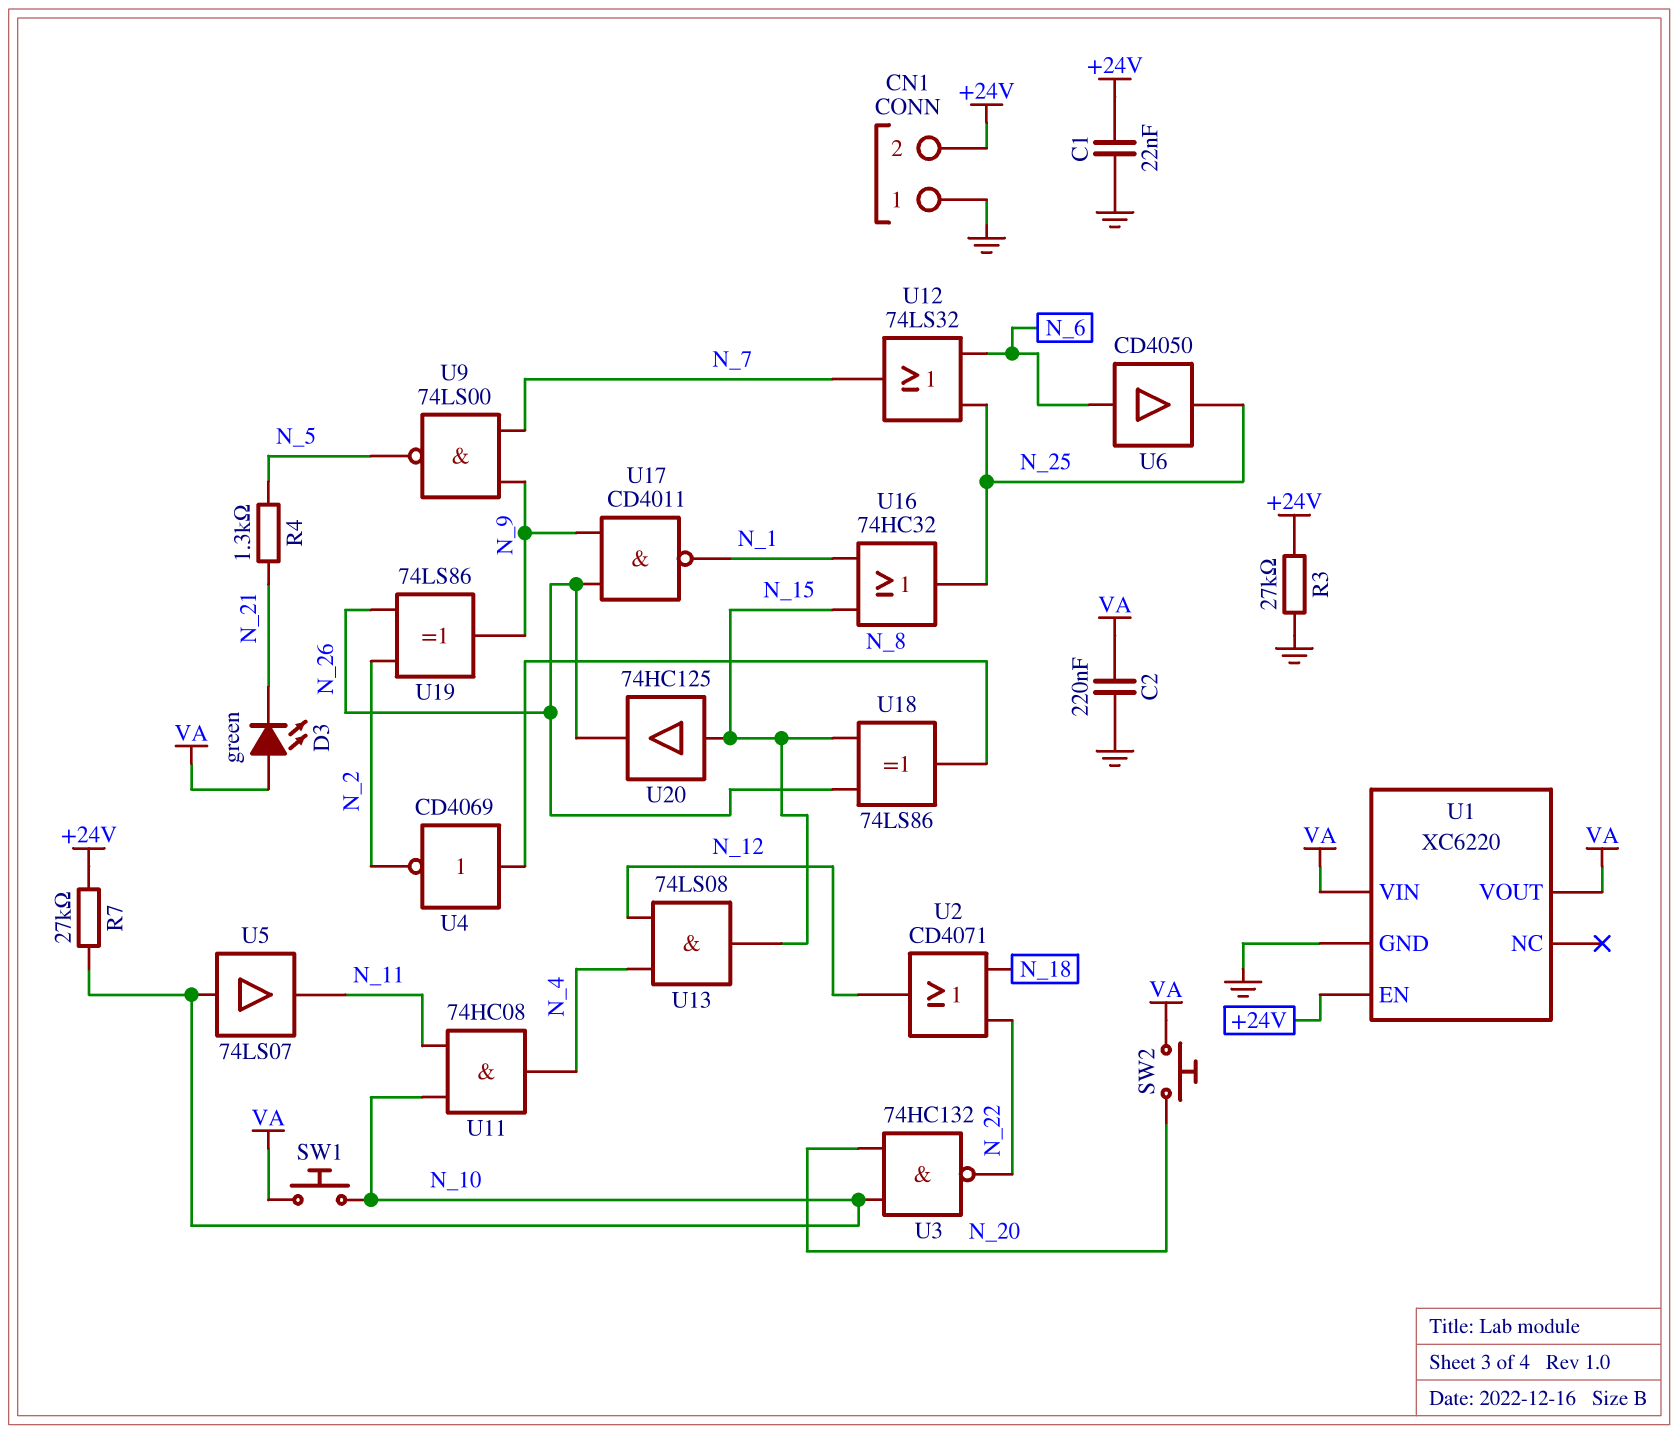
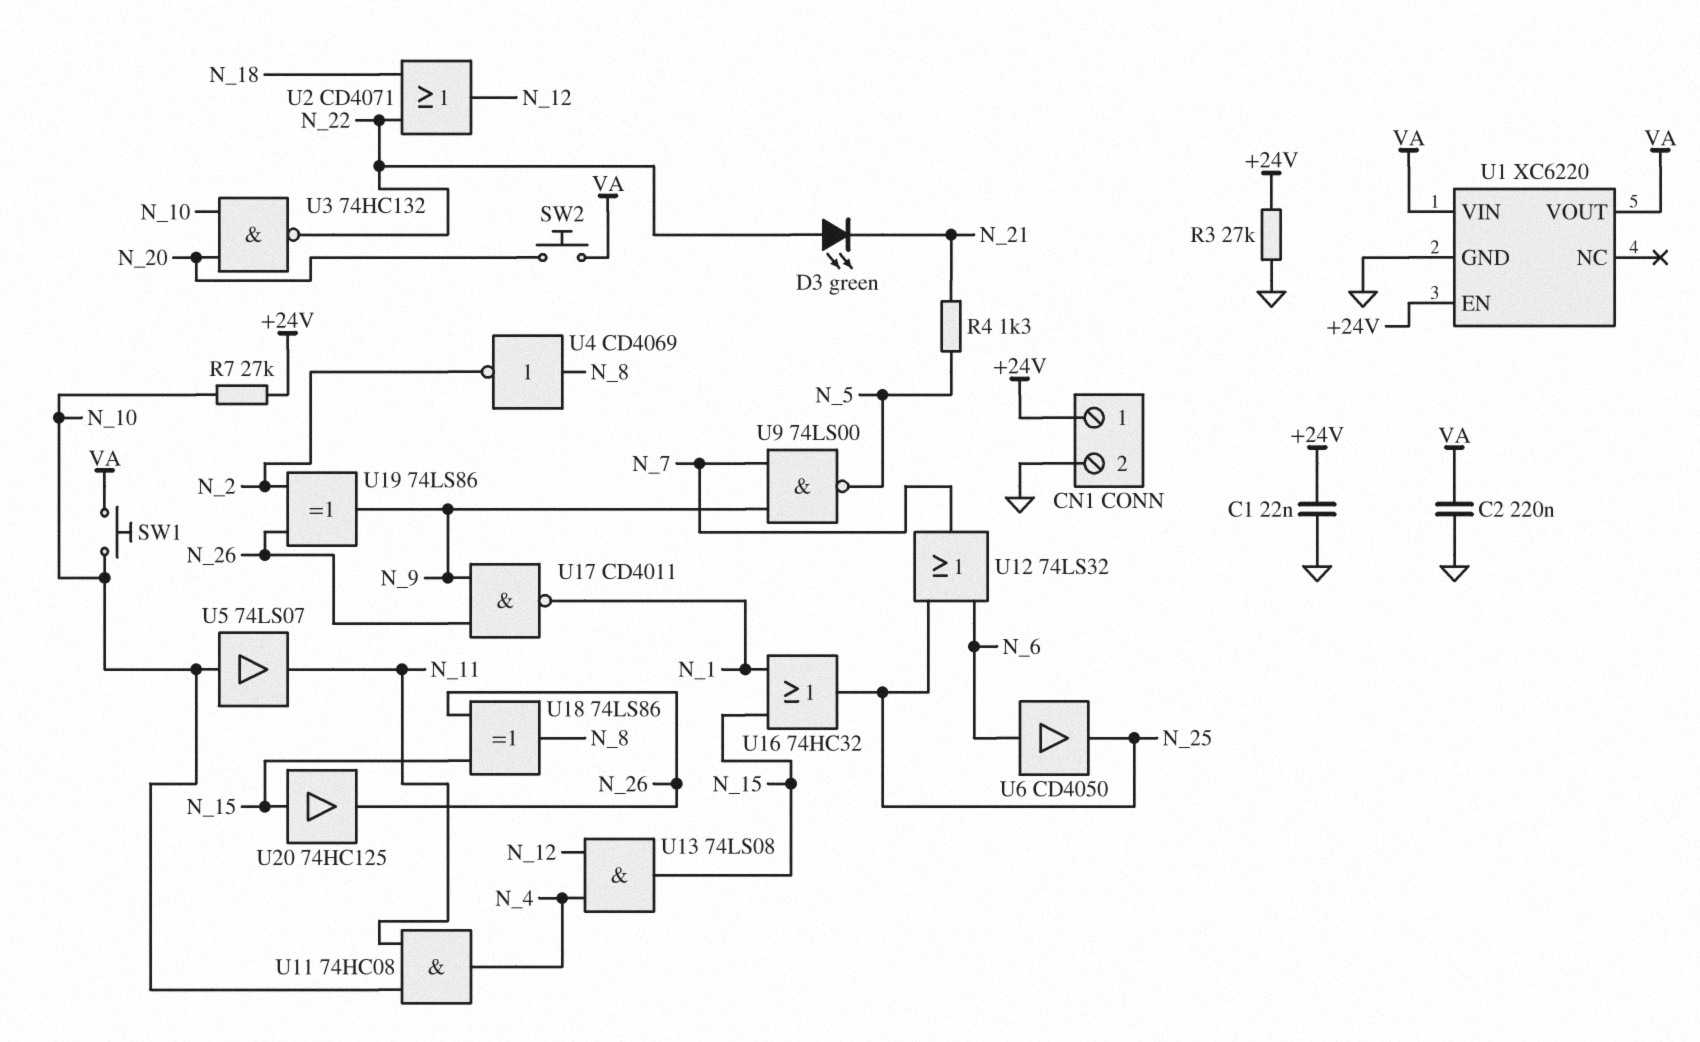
CN1 pin 1: GND -> +24V
CN1 pin 2: +24V -> GND
D3: LED green (A VA, K N_21) -> LED green (A N_22, K N_21)

